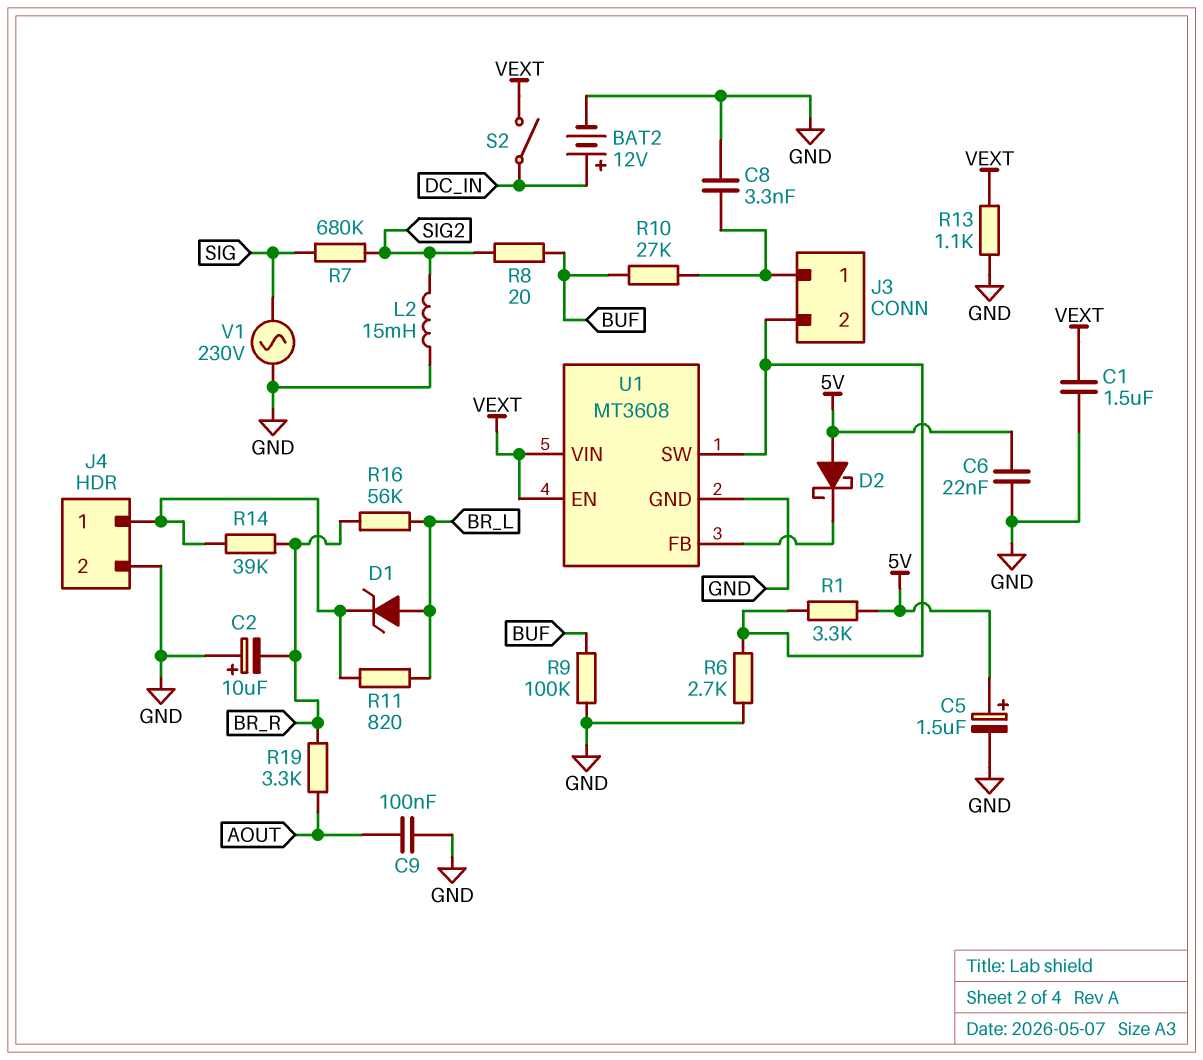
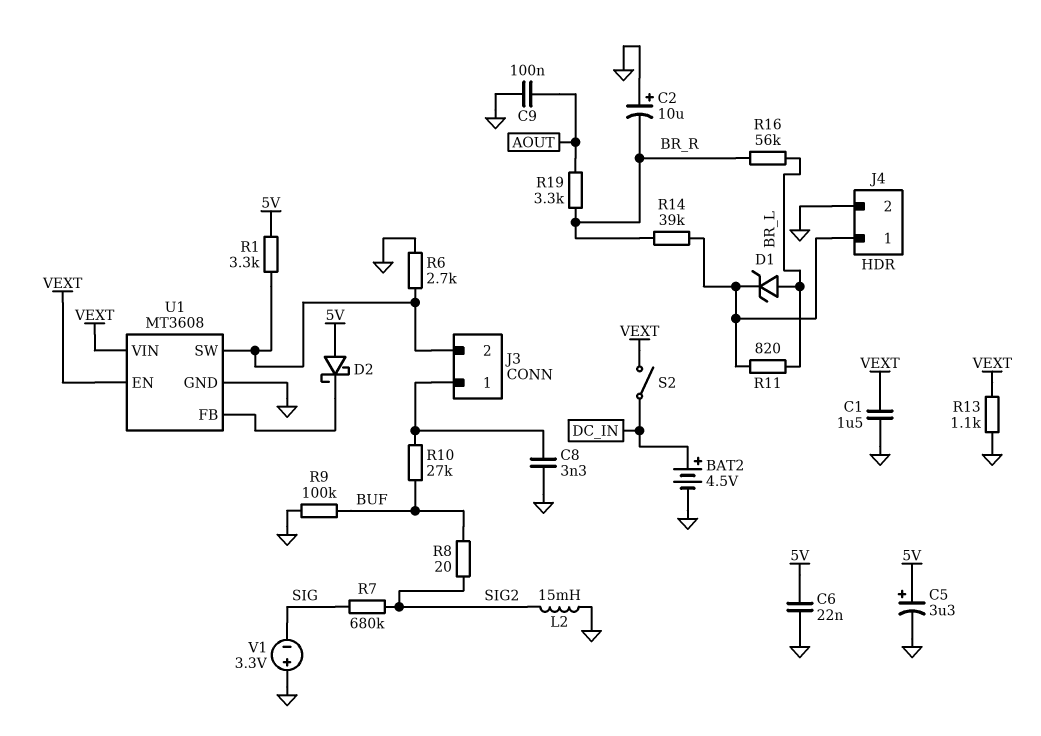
BAT2: 12V (plus DC_IN, minus GND) -> 4.5V (plus DC_IN, minus GND)
C5: 1.5uF (plus 5V, minus GND) -> 3.3uF (plus 5V, minus GND)
V1: AC 230V (GND, SIG) -> 3.3V (plus GND, minus SIG)

